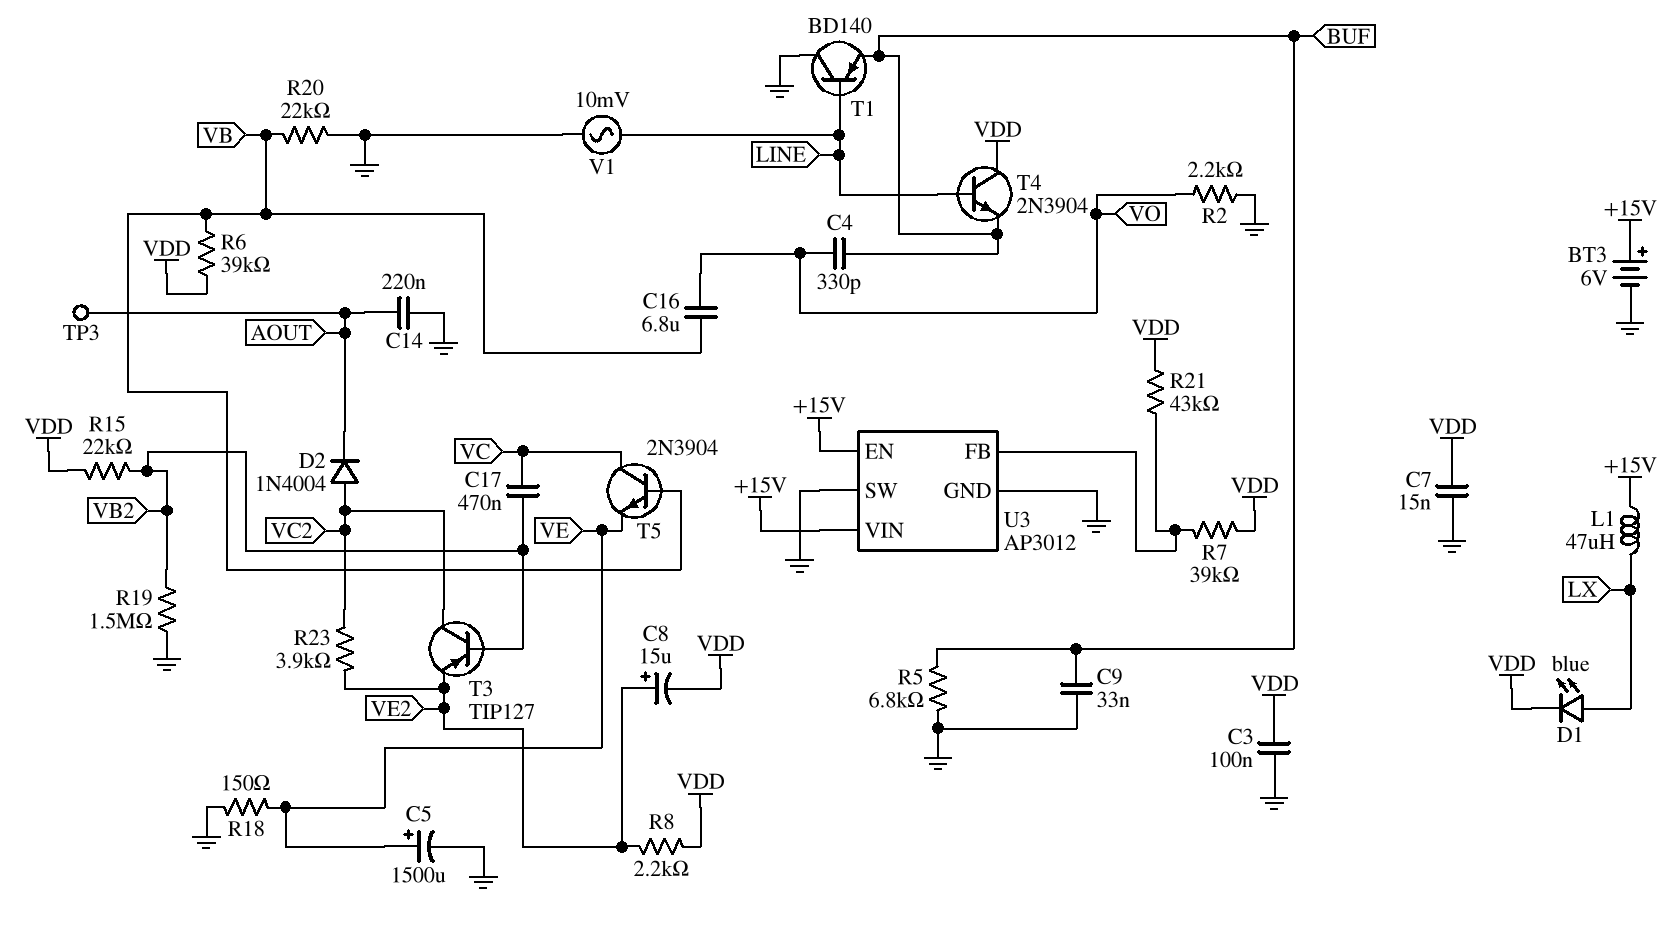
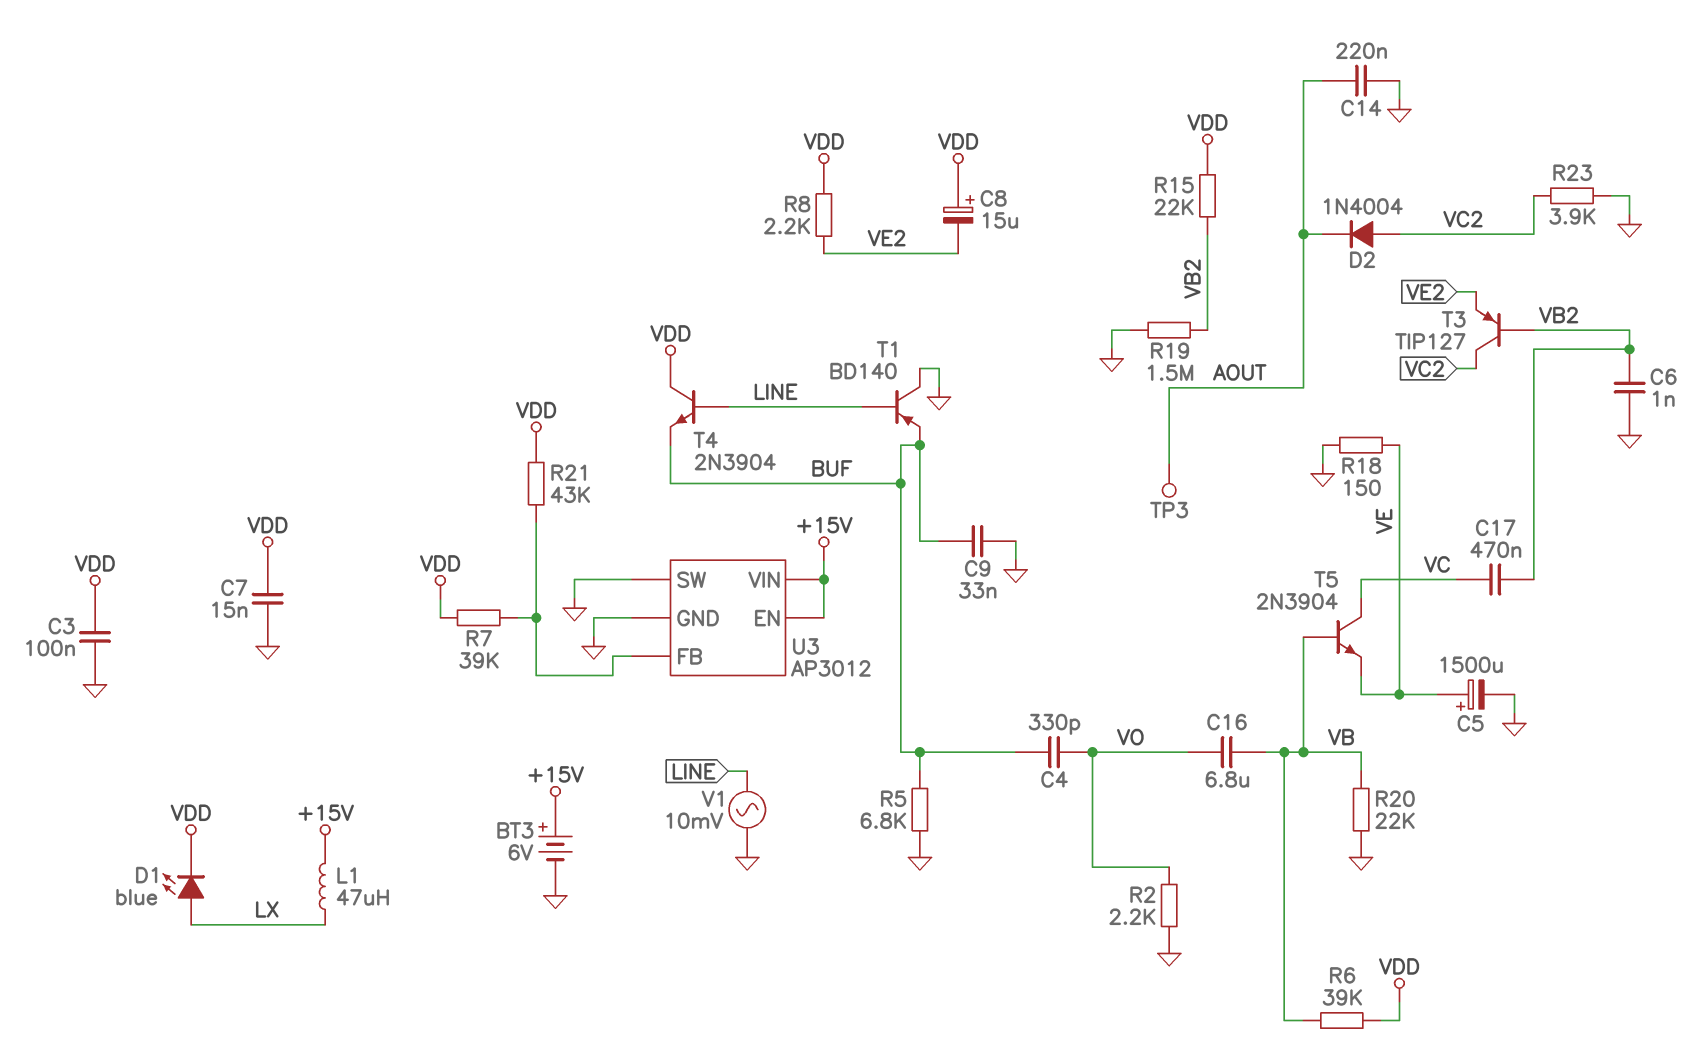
C6: none -> 1nF (GND, VB2)
C8: 15uF (plus VE2, minus VDD) -> 15uF (plus VDD, minus VE2)
R23: 3.9k (VC2, VE2) -> 3.9k (GND, VC2)

